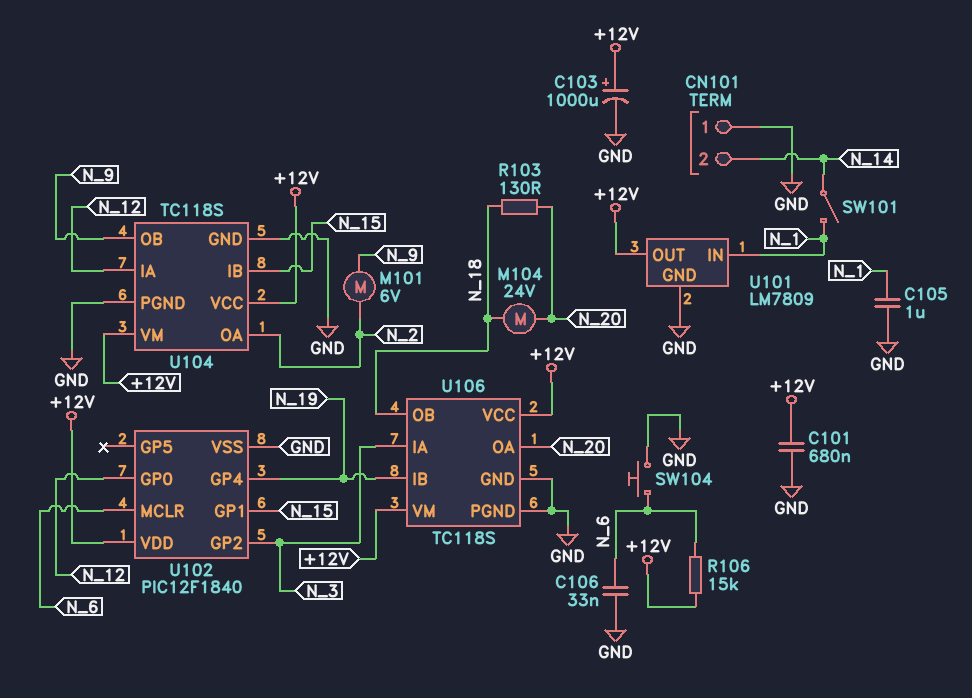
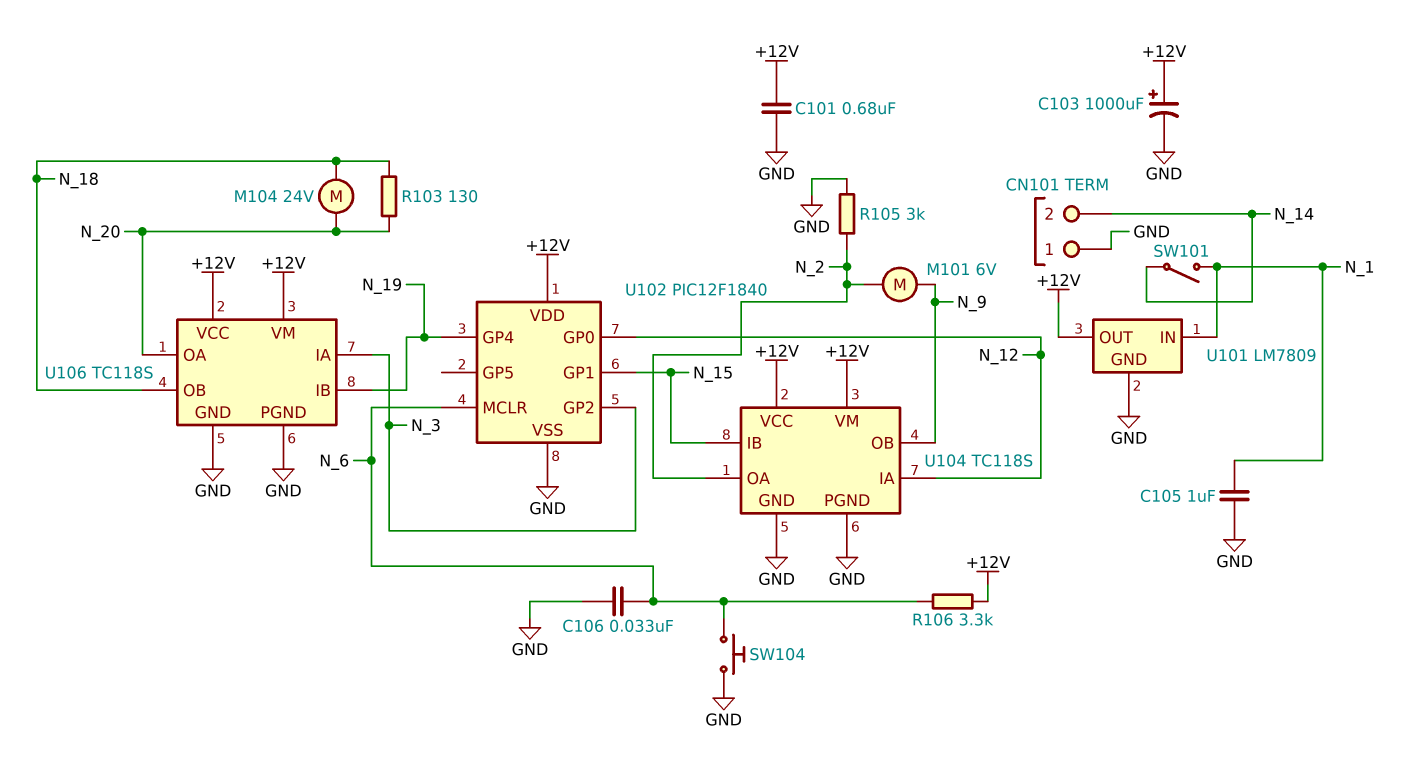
R105: none -> 3k (GND, N_2)
R106: 15k (+12V, N_6) -> 3.3k (+12V, N_6)

